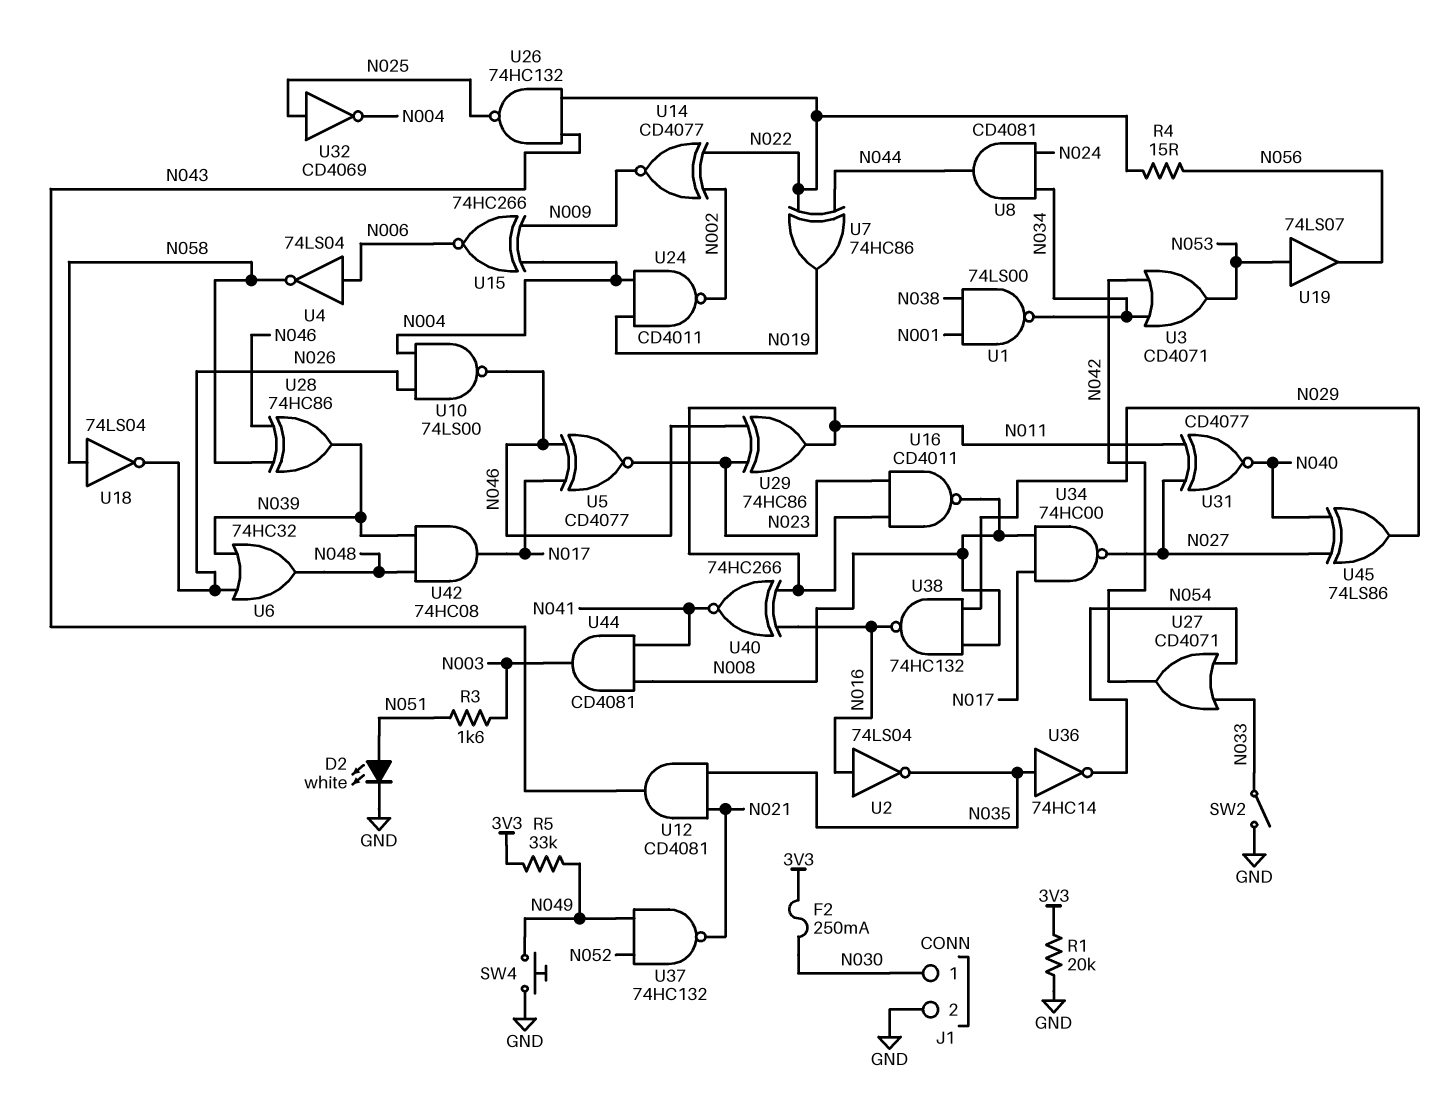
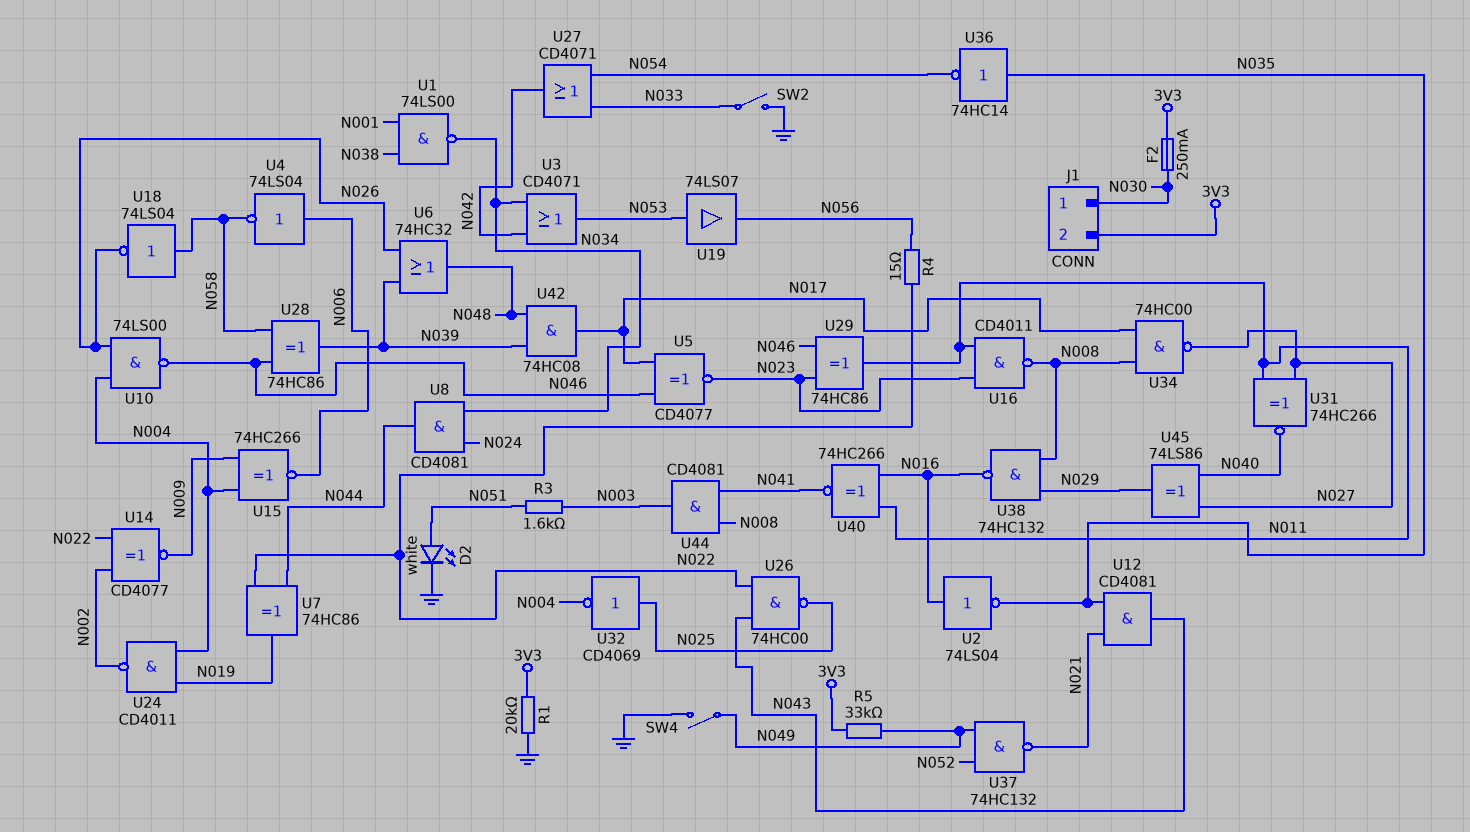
J1 pin 2: GND -> 3V3
SW4: button (GND, N049) -> switch (GND, N049)
U26: NAND 74HC132 (in N022, in N043, out N025) -> NAND 74HC00 (in N022, in N043, out N025)
U31: XNOR CD4077 (in N011, in N027, out N040) -> XNOR 74HC266 (in N011, in N027, out N040)

